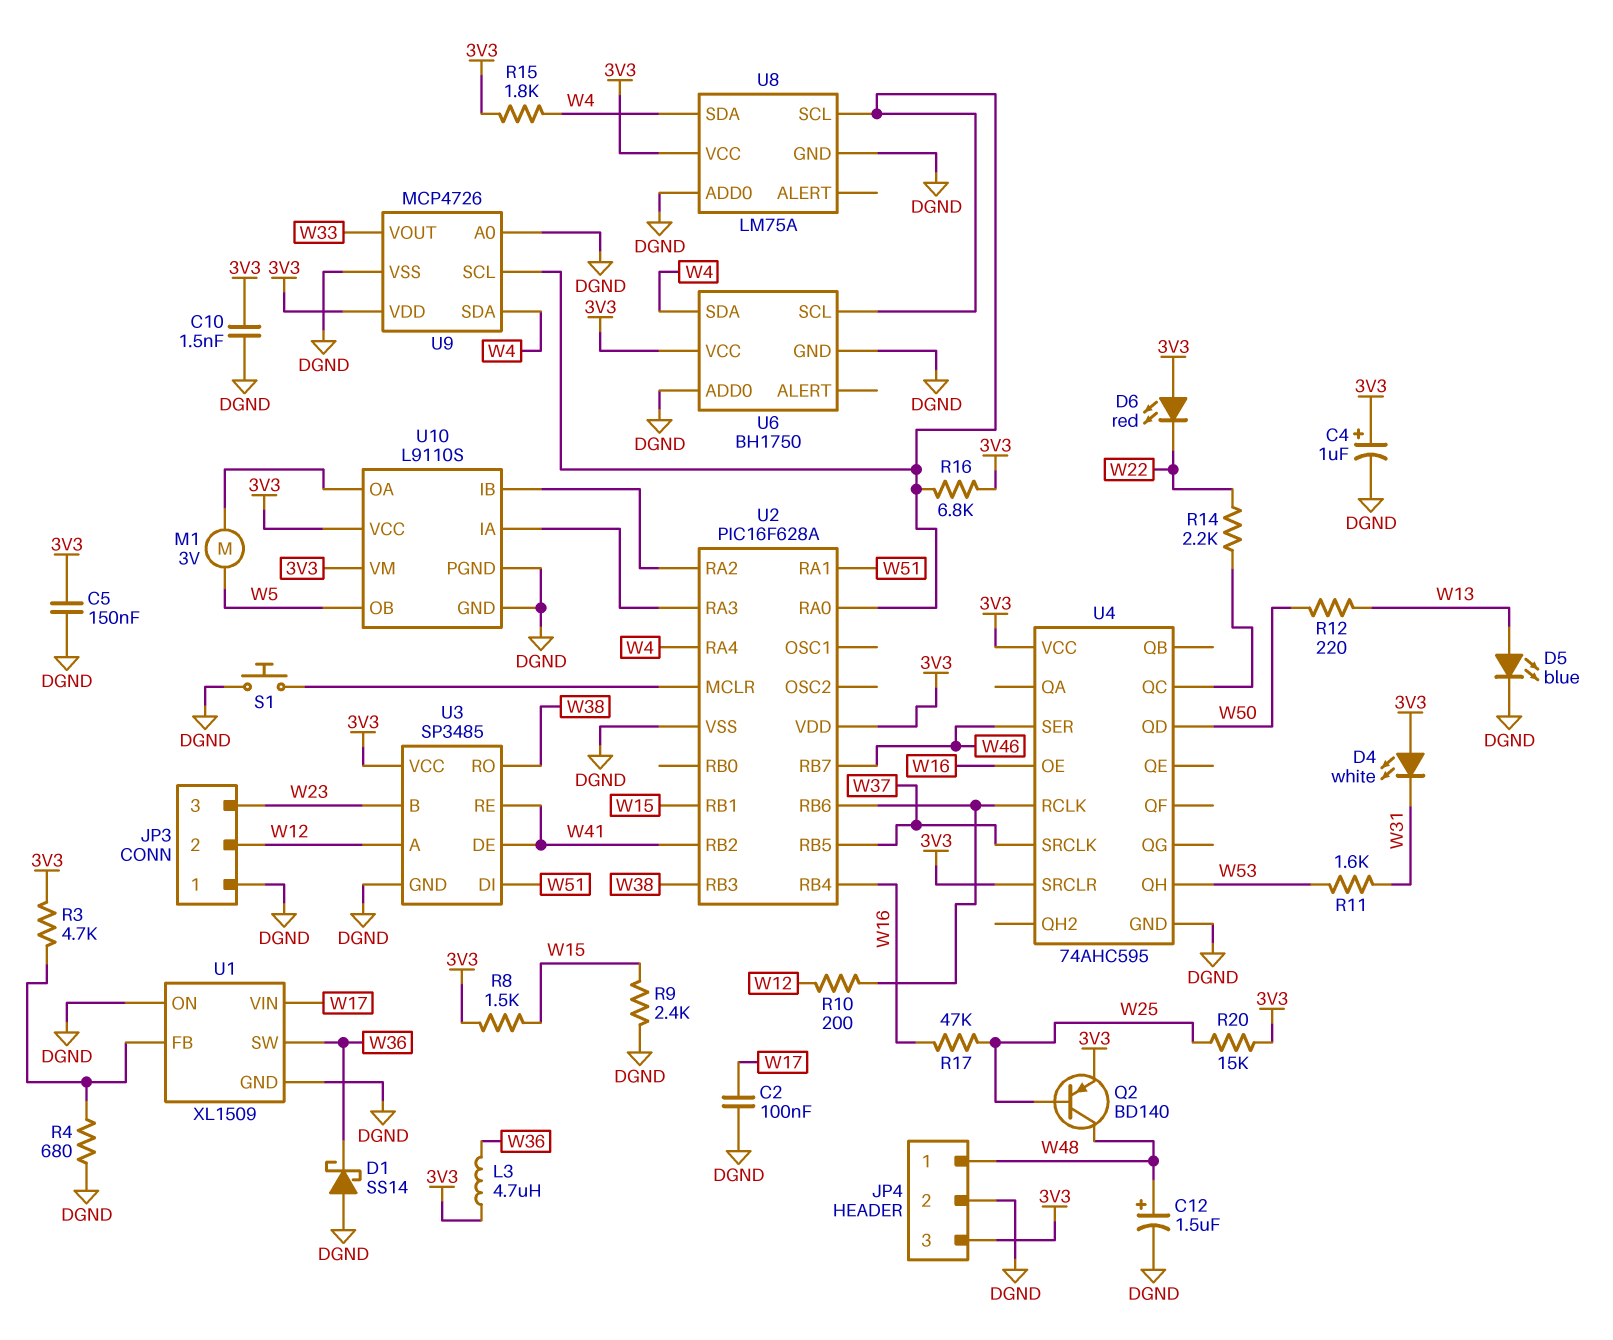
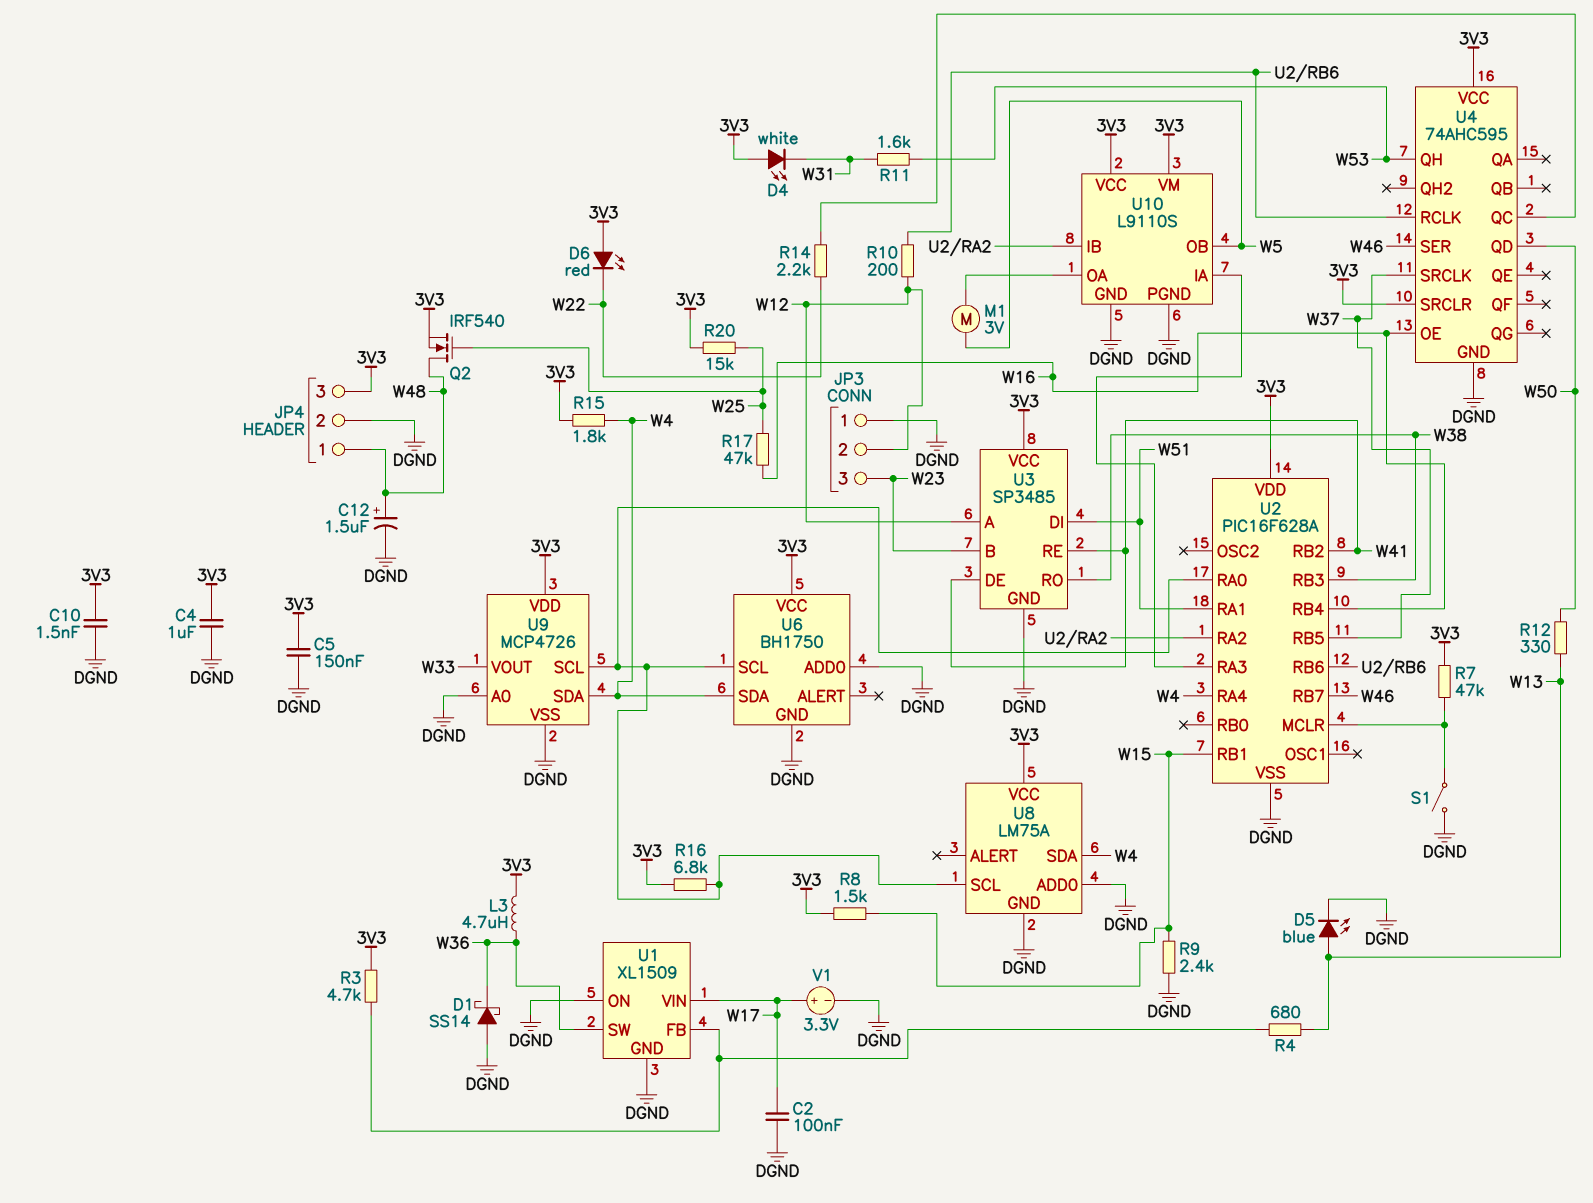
C4: 1uF (plus 3V3, minus DGND) -> 1uF (3V3, DGND)
Q2: PNP BD140 (B W25, C W48, E 3V3) -> NMOS IRF540 (G W25, D W48, S 3V3)
R4: 680 (DGND, U1/FB) -> 680 (U1/FB, W13)
R7: none -> 47k (3V3, U2/MCLR)
R12: 220 (W13, W50) -> 330 (W13, W50)
S1: button (DGND, U2/MCLR) -> switch (DGND, U2/MCLR)
V1: none -> 3.3V (plus W17, minus DGND)

